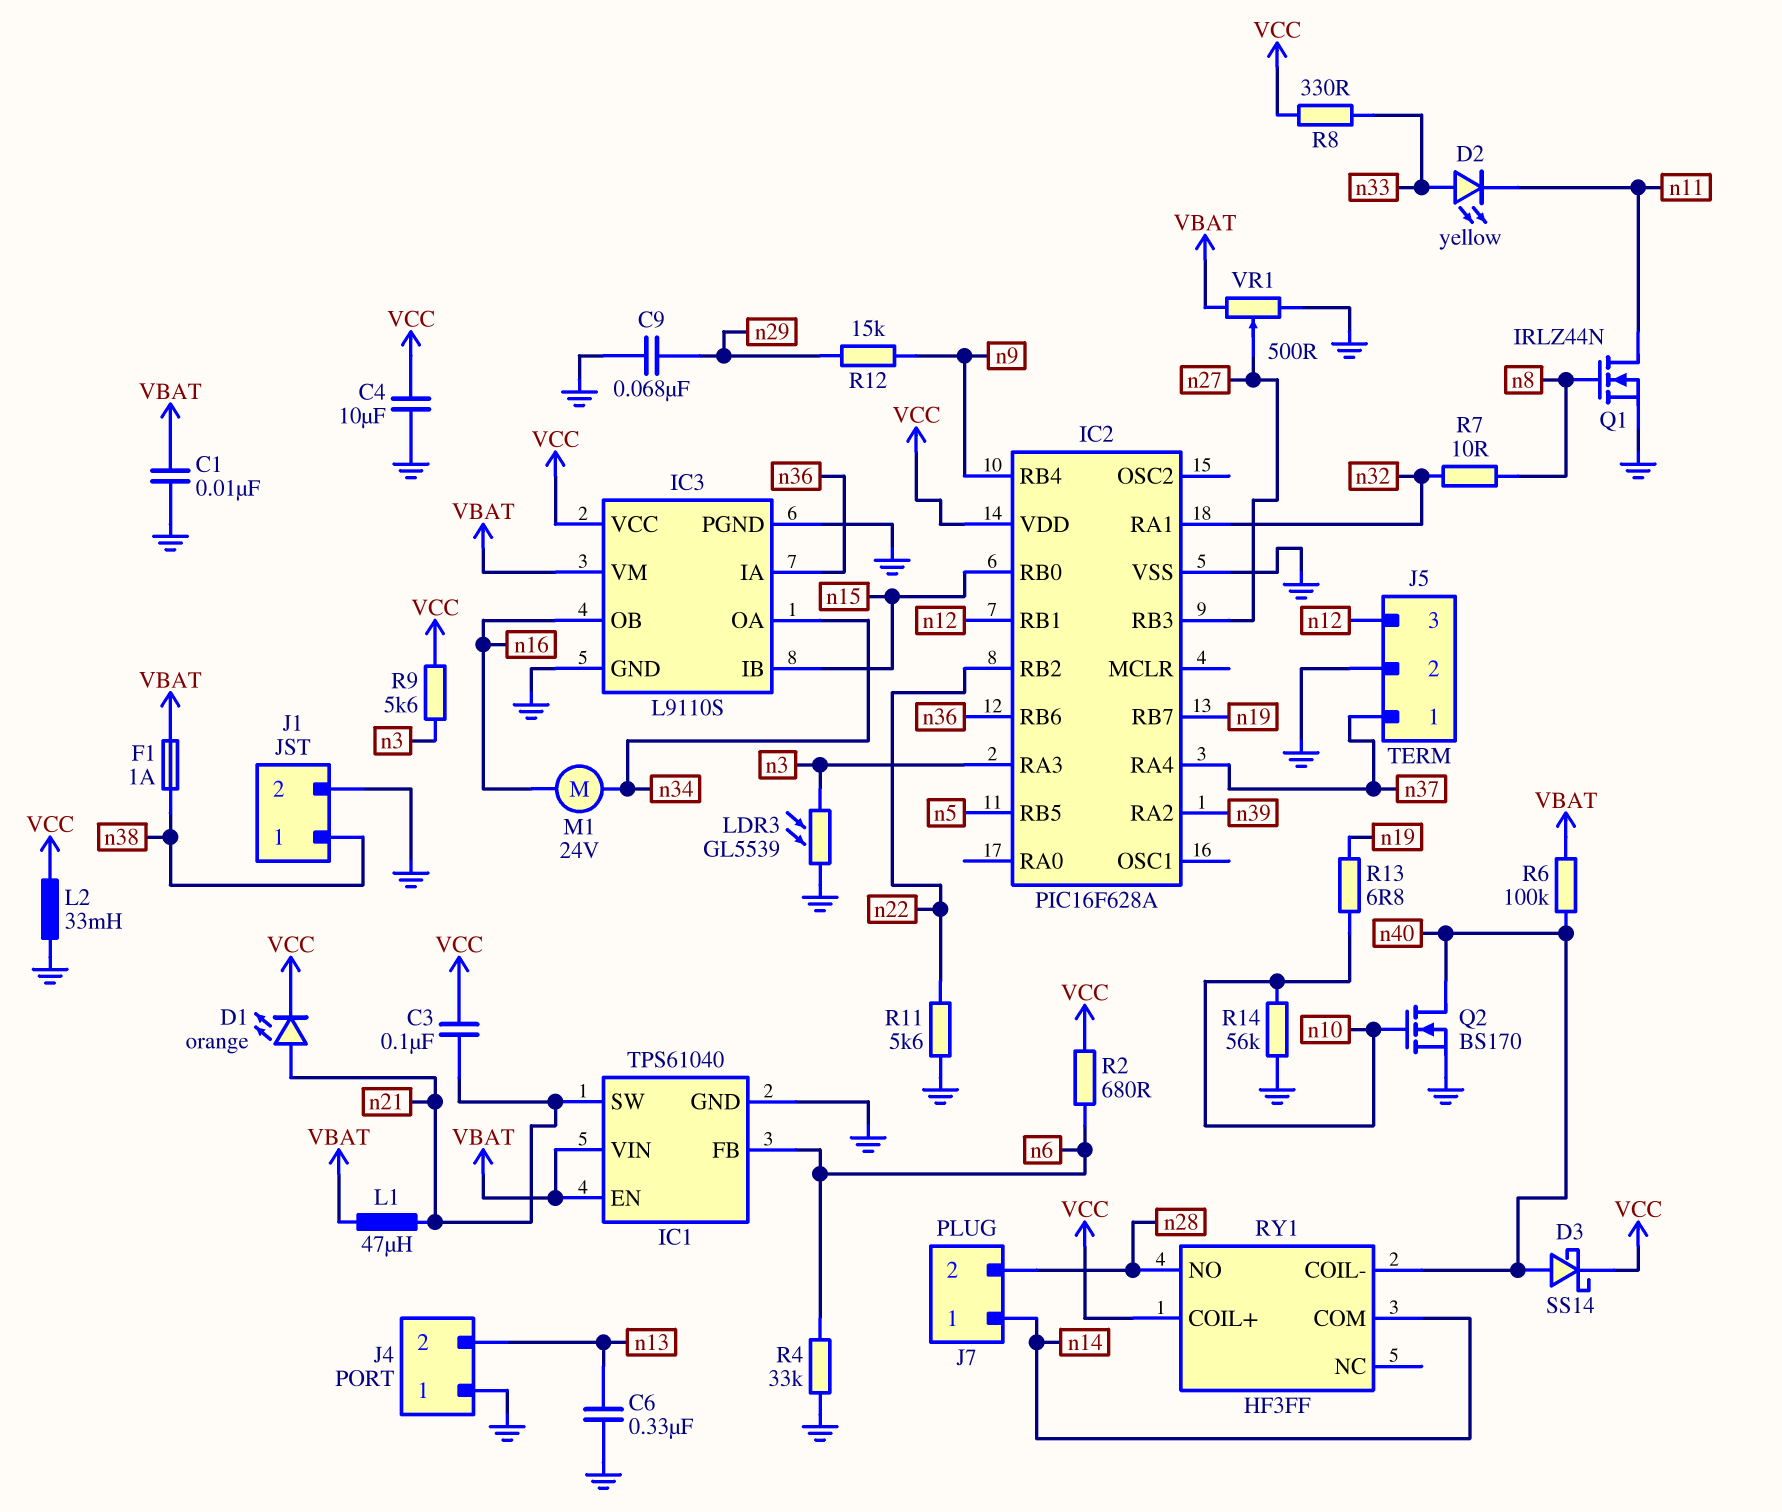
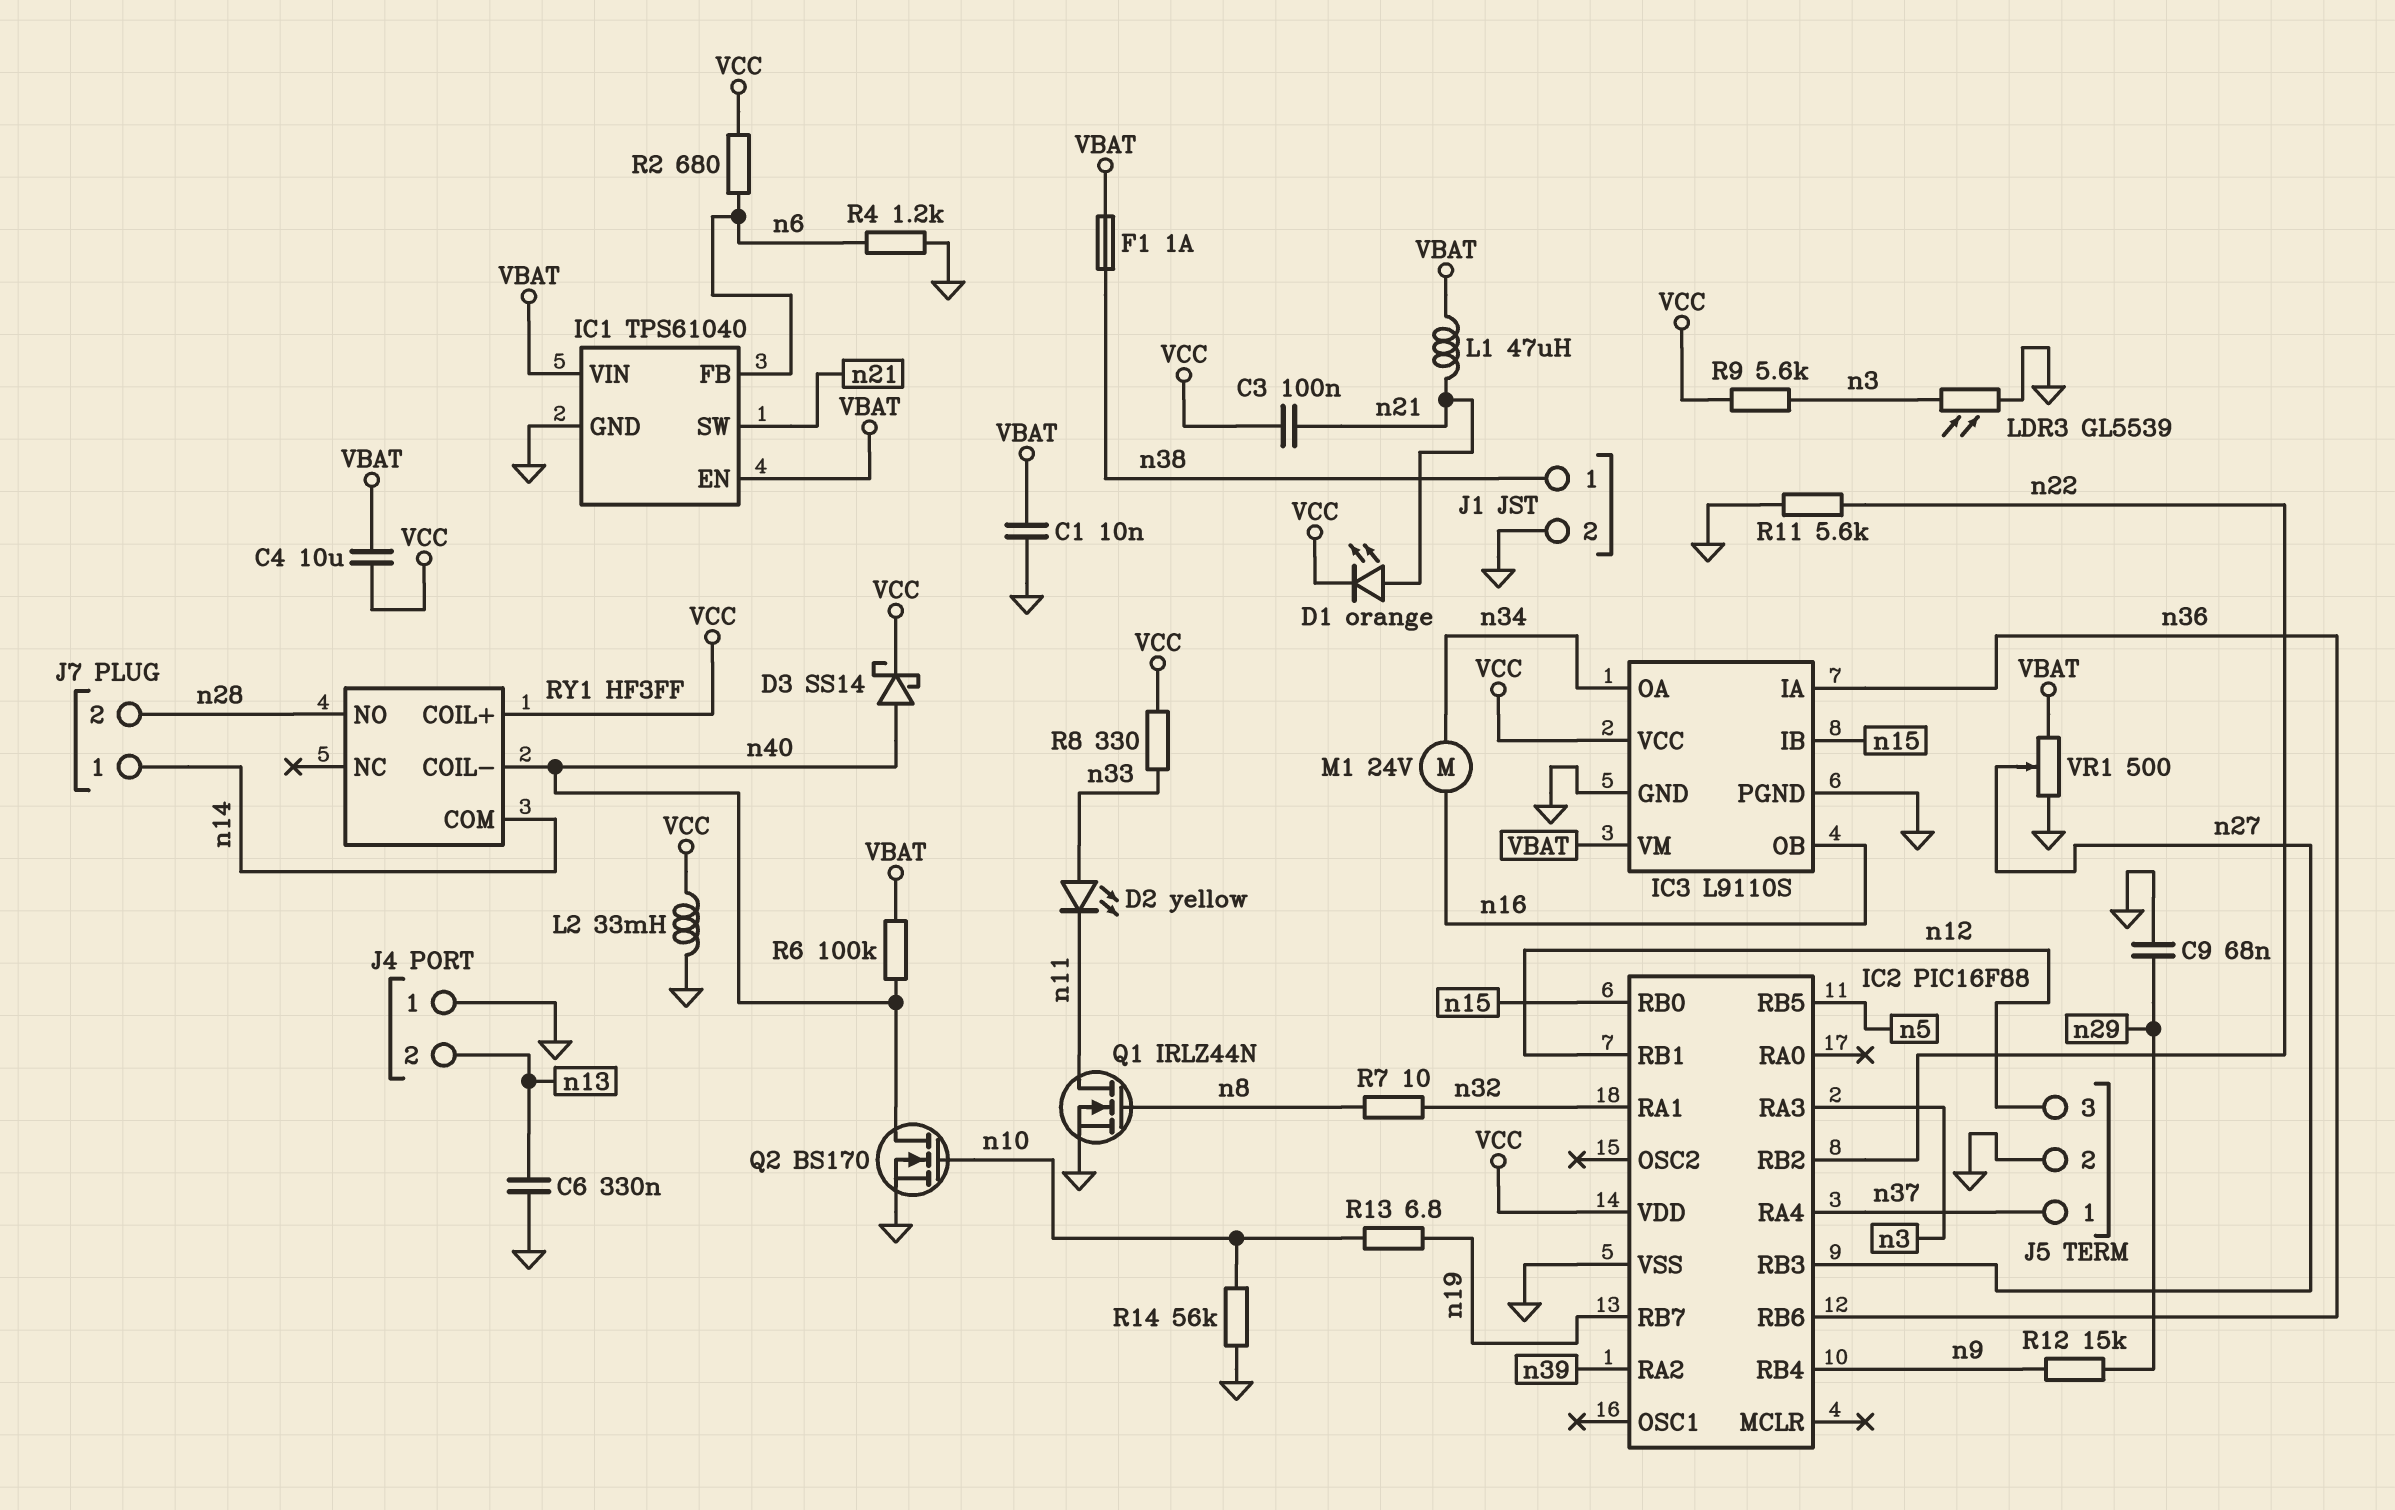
C4: 10uF (GND, VCC) -> 10uF (VBAT, VCC)
IC2: PIC16F628A -> PIC16F88
R4: 33k (GND, n6) -> 1.2k (GND, n6)

